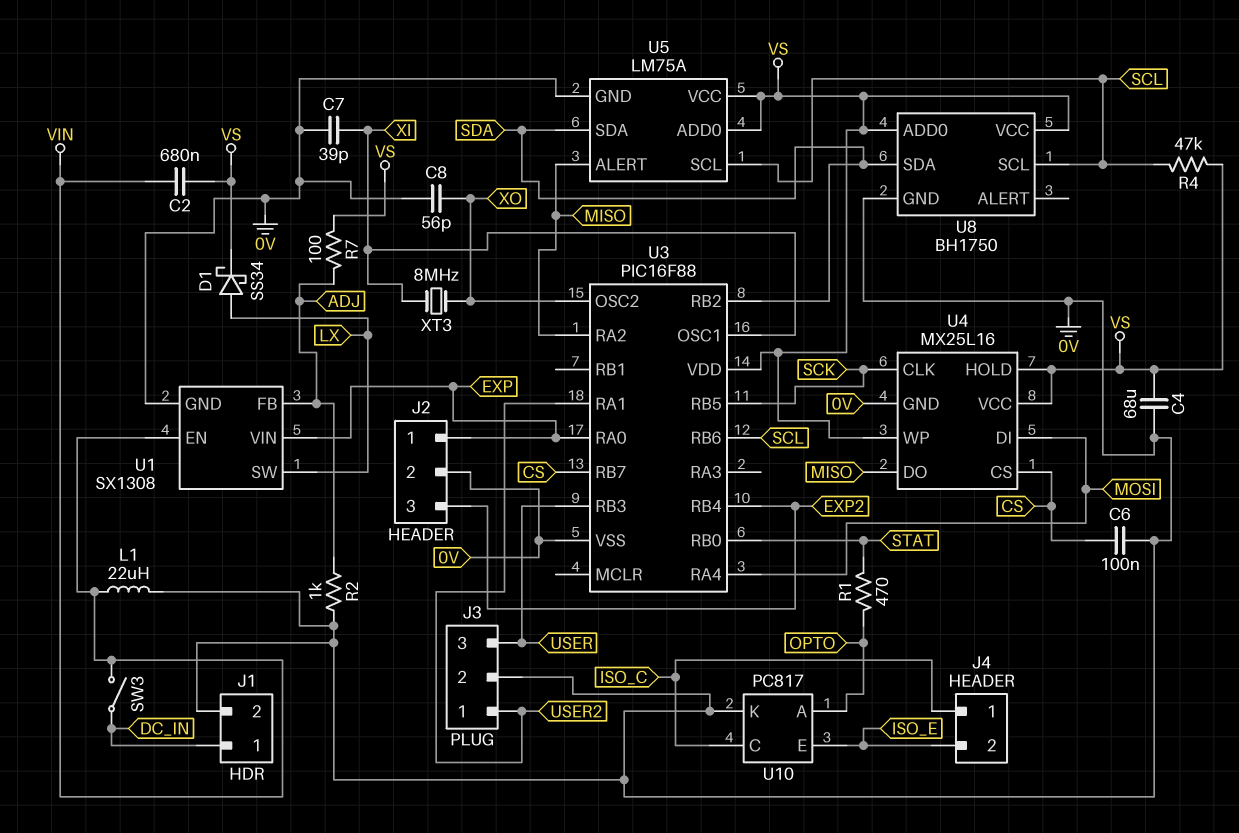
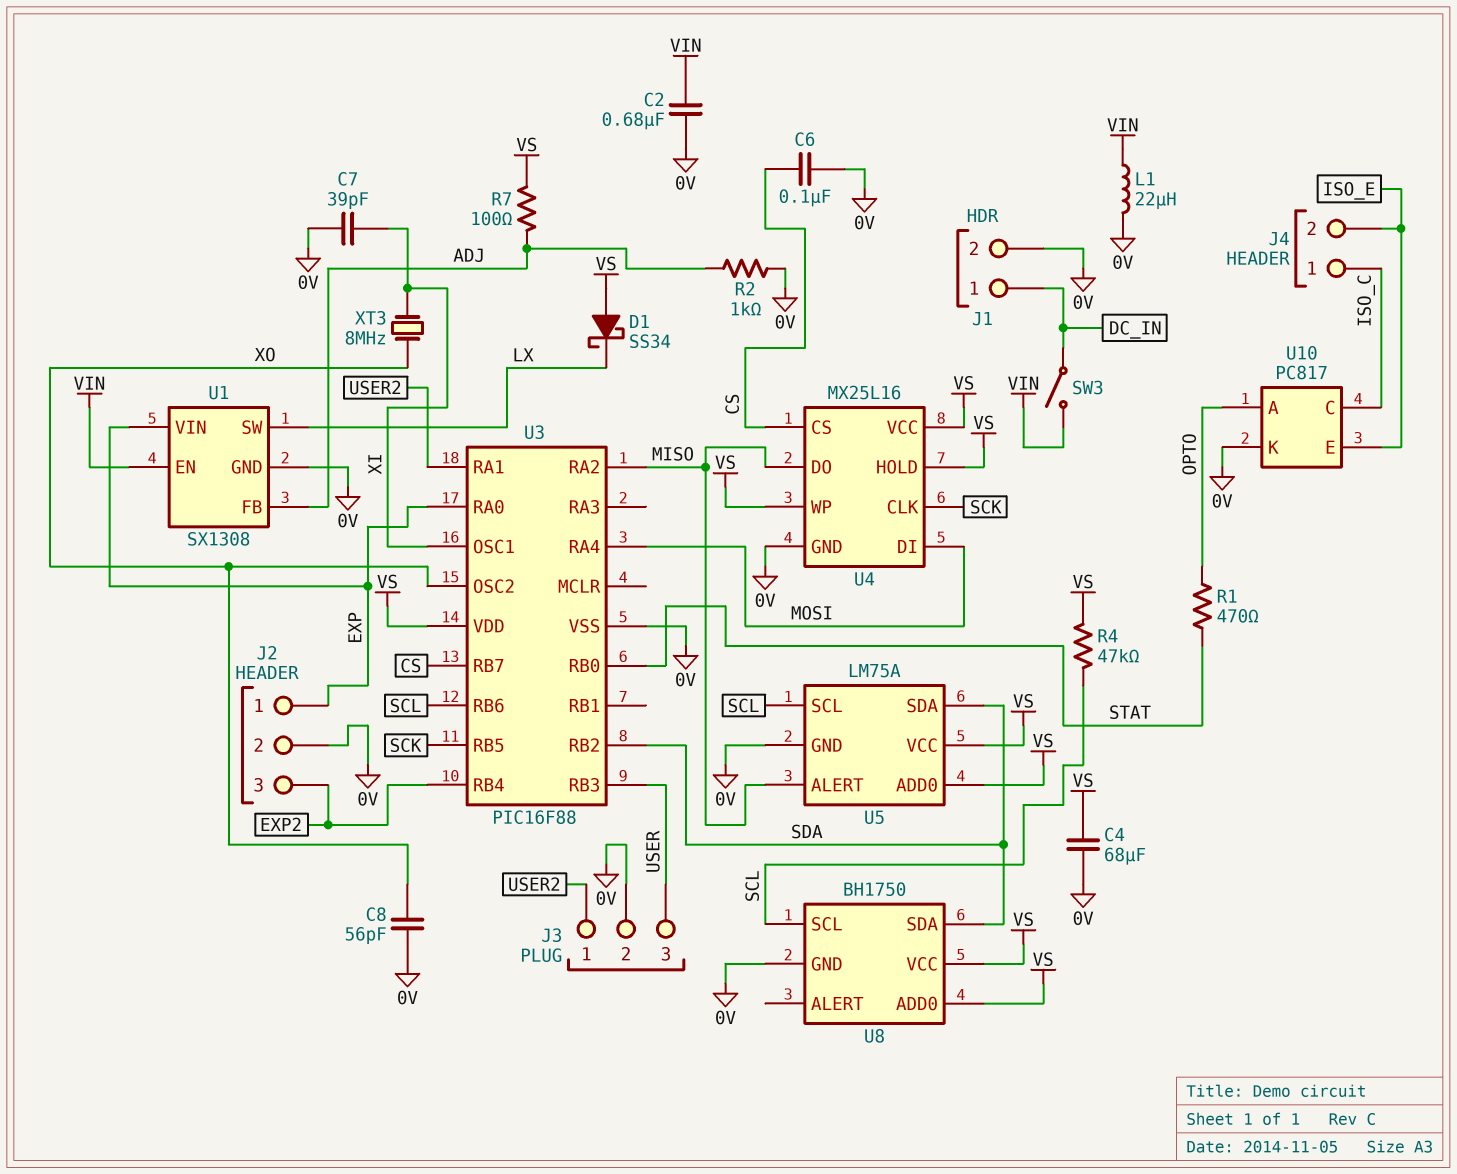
C2: 680nF (VIN, VS) -> 680nF (0V, VIN)
D1: schottky SS34 (A LX, K VS) -> schottky SS34 (A VS, K LX)

